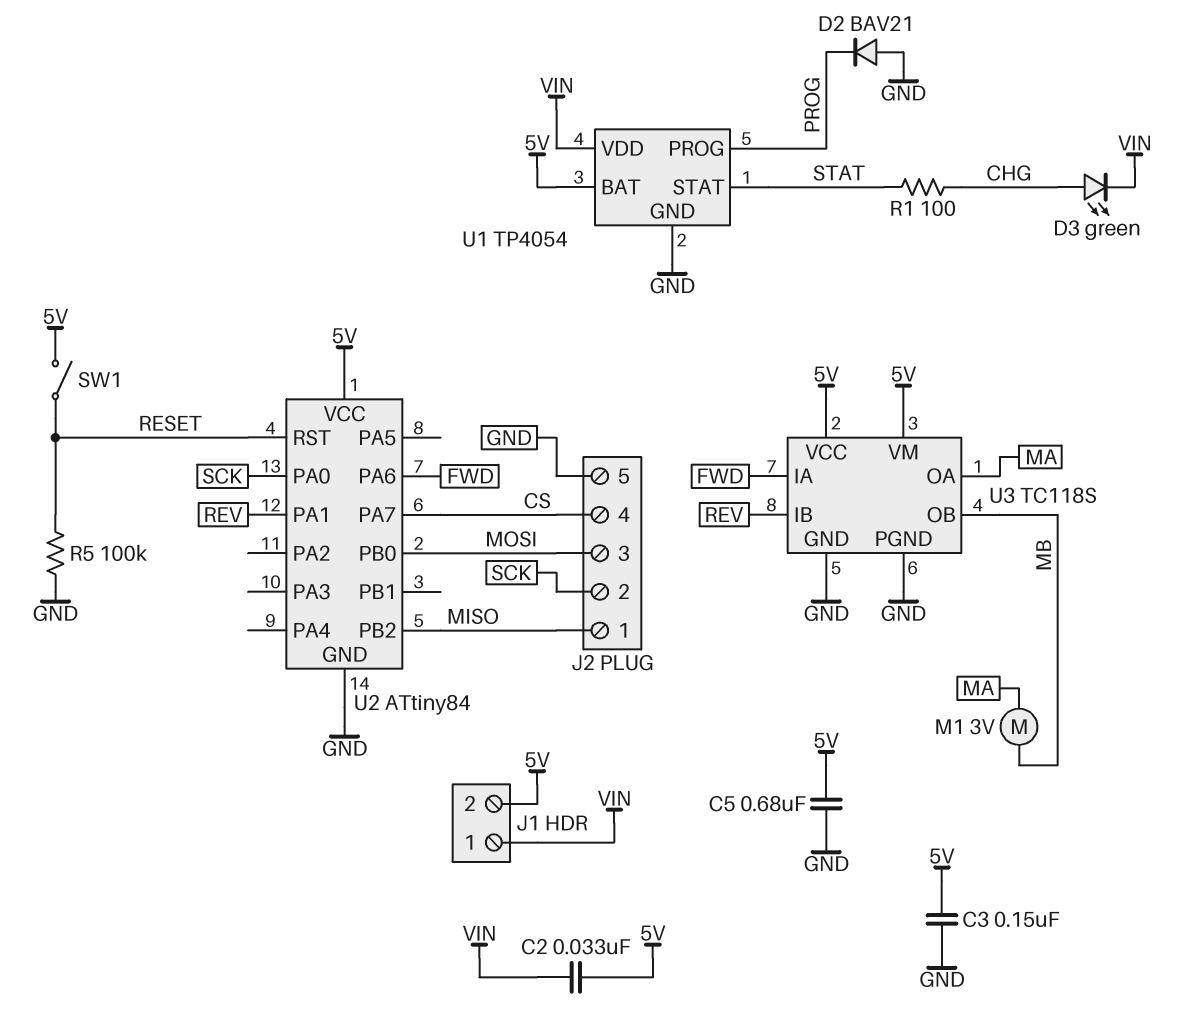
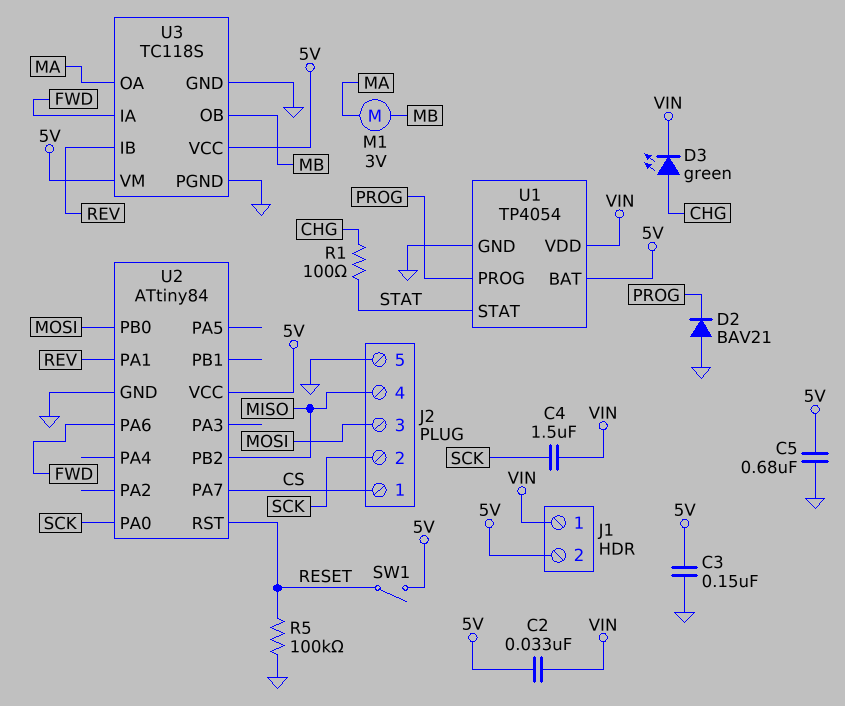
C4: none -> 1.5uF (SCK, VIN)
J2 pin 1: MISO -> CS
J2 pin 4: CS -> MISO

